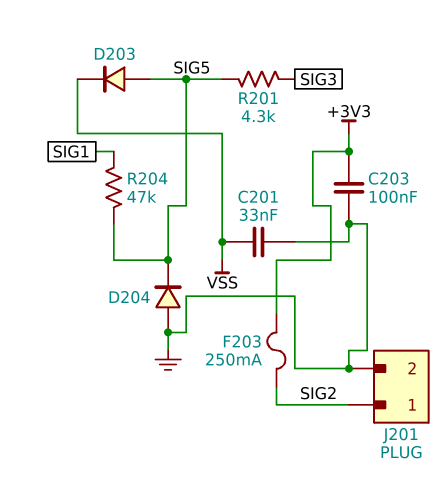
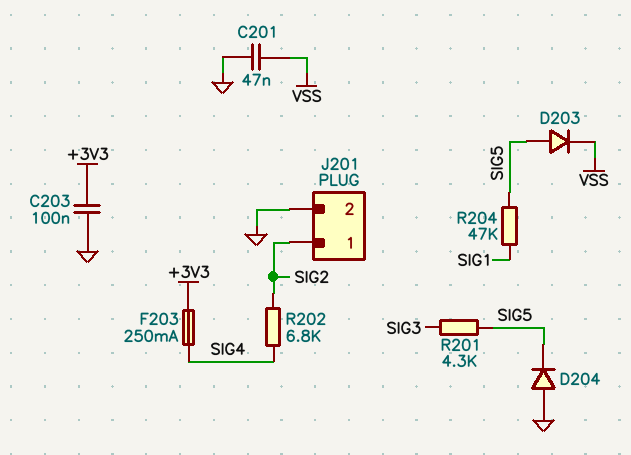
C201: 33nF (GND, VSS) -> 47nF (GND, VSS)
F203: 250mA (+3V3, SIG2) -> 250mA (+3V3, SIG4)
R202: none -> 6.8k (SIG2, SIG4)

